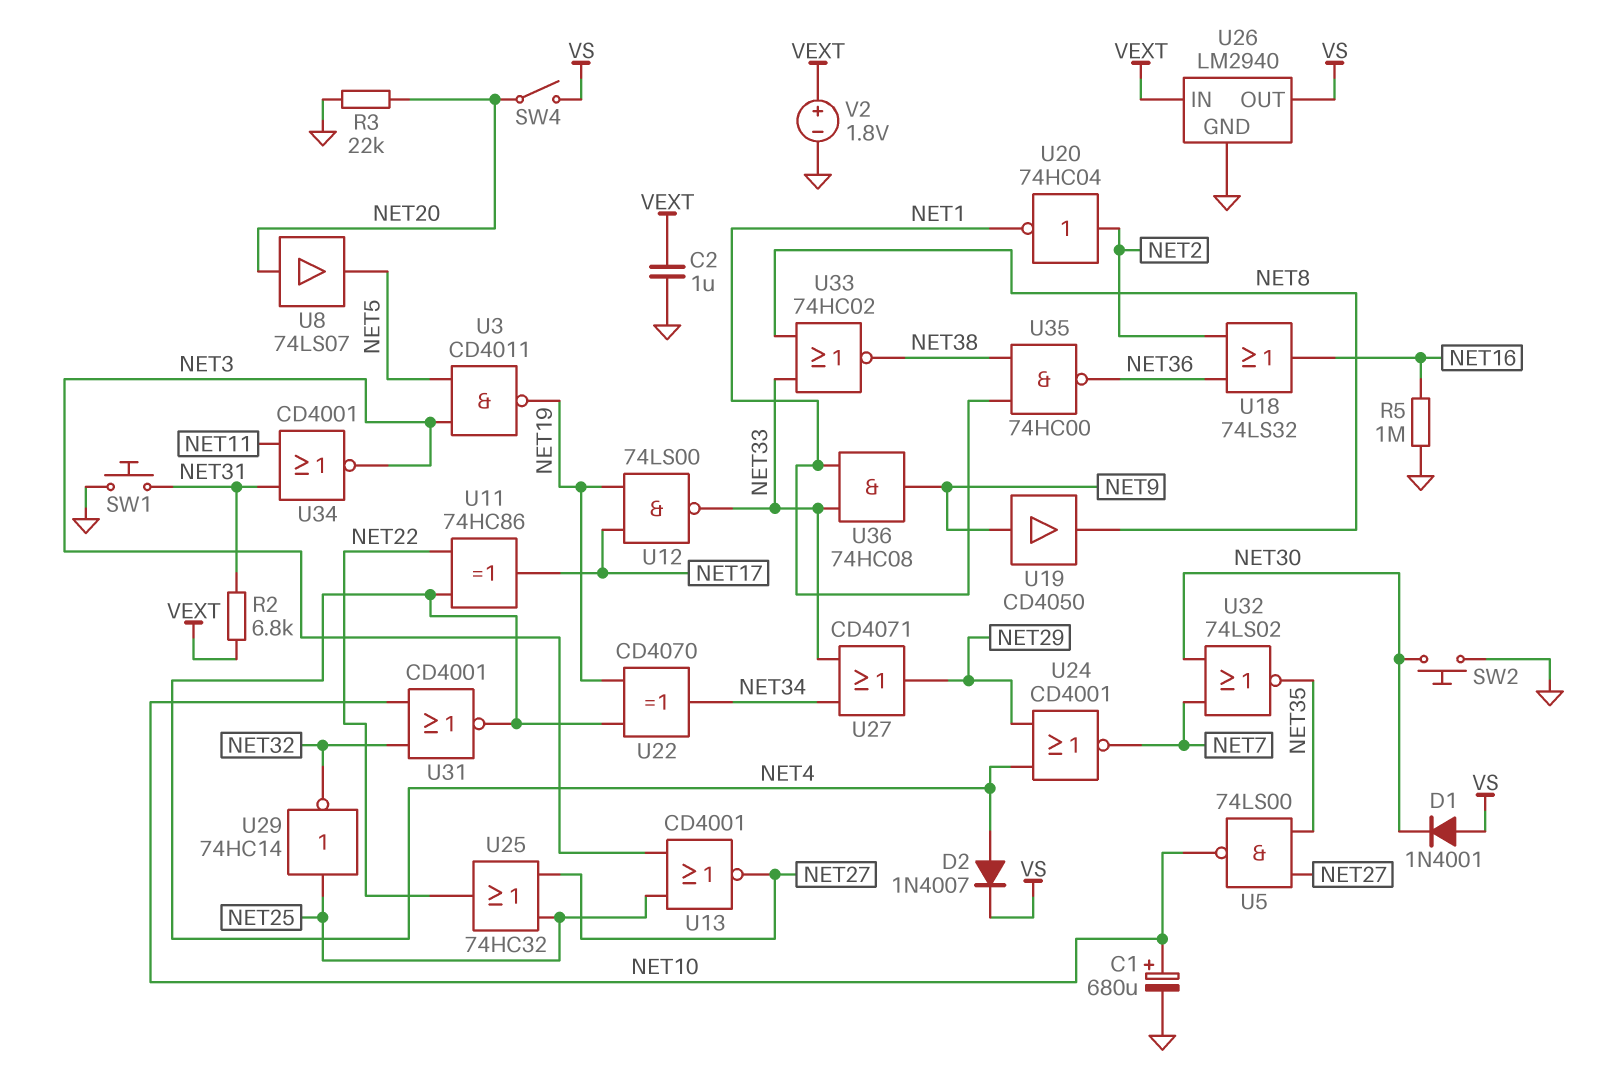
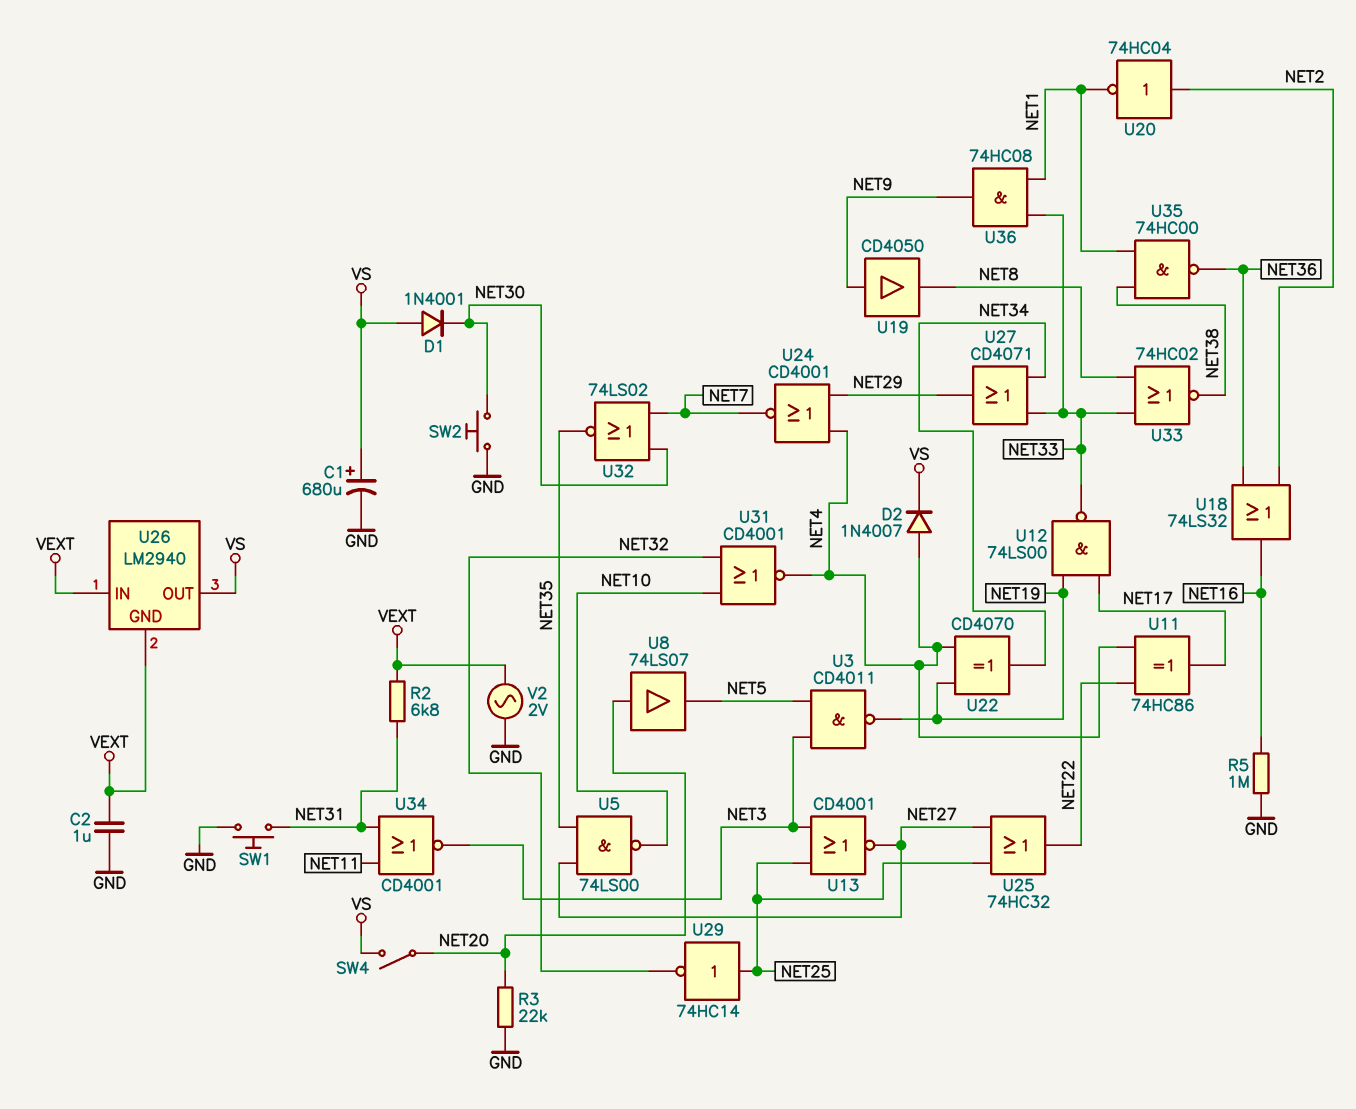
C1: 680uF (plus NET10, minus GND) -> 680uF (plus VS, minus GND)
U26 pin GND: GND -> VEXT
V2: 1.8V (plus VEXT, minus GND) -> AC 2V (GND, VEXT)

